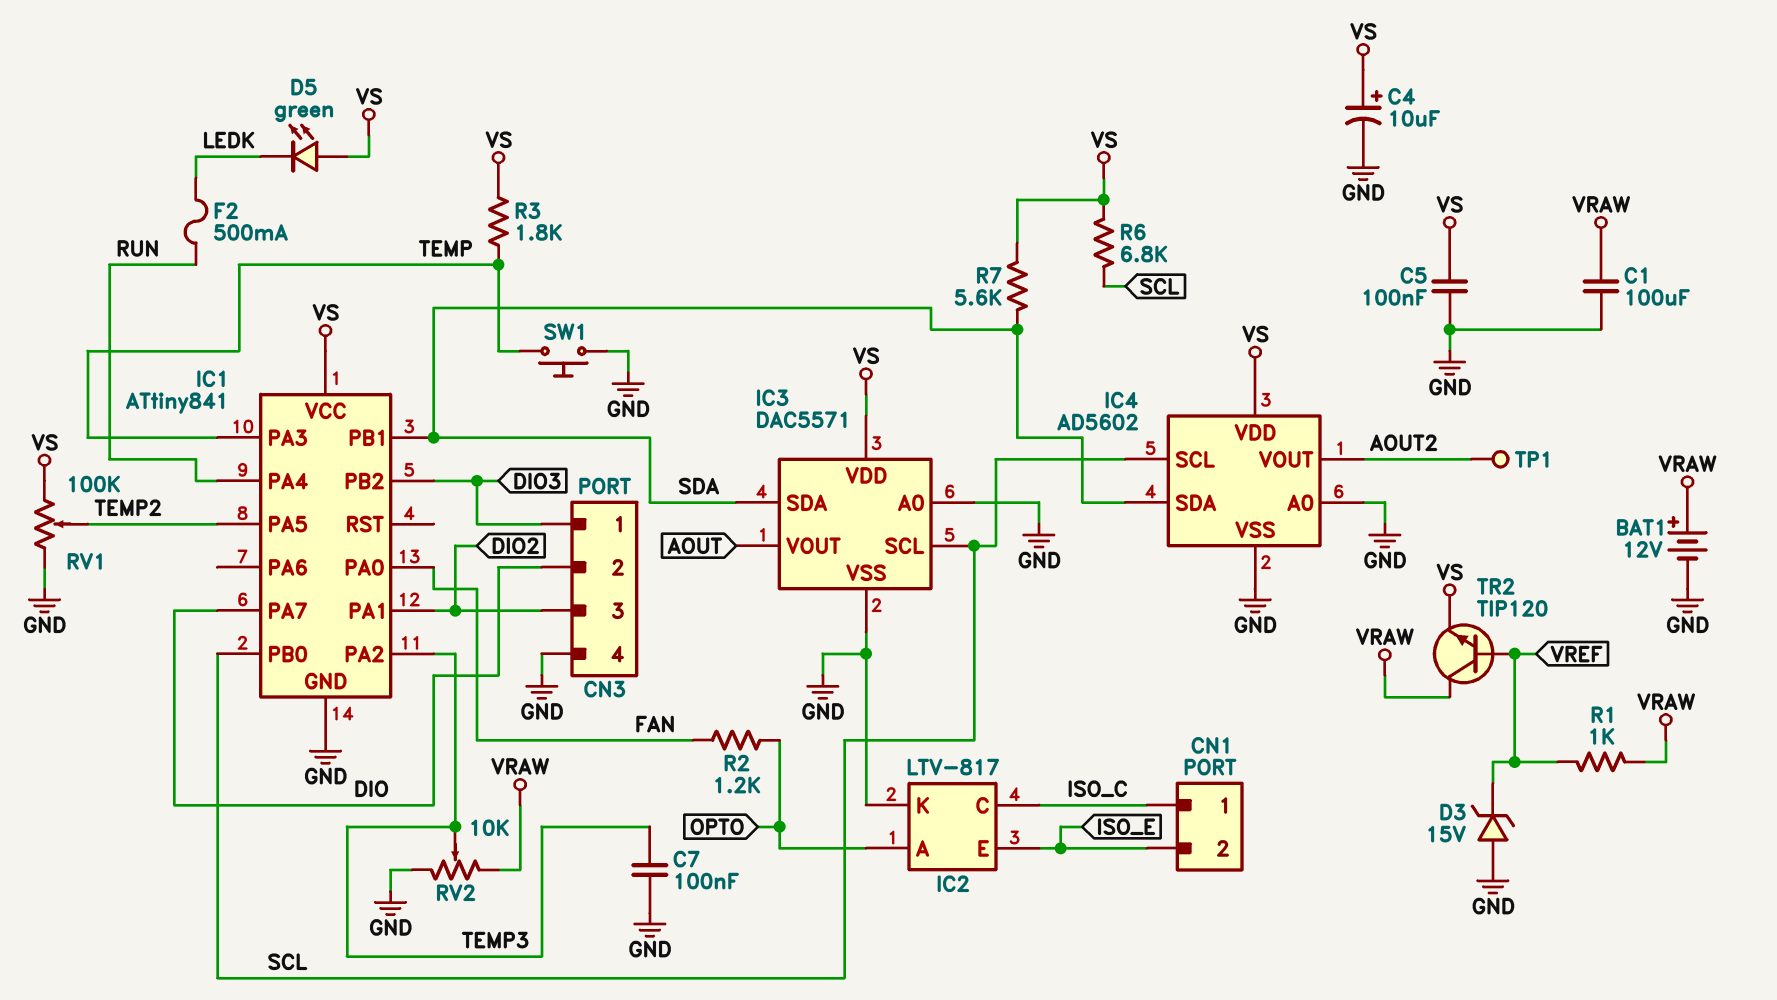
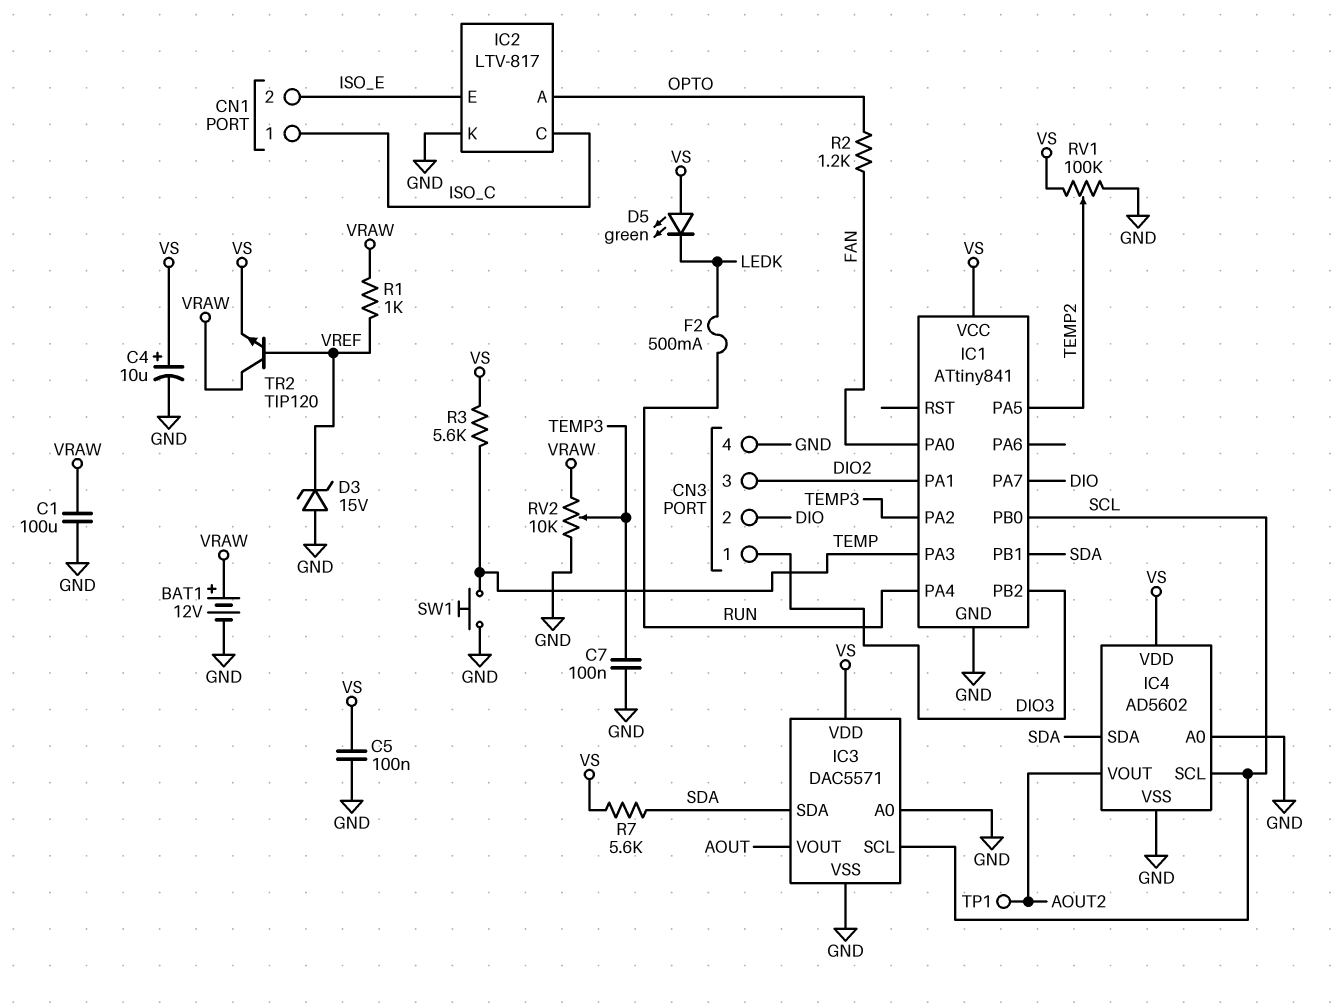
R3: 1.8k (TEMP, VS) -> 5.6k (TEMP, VS)
R6: 6.8k (SCL, VS) -> none

